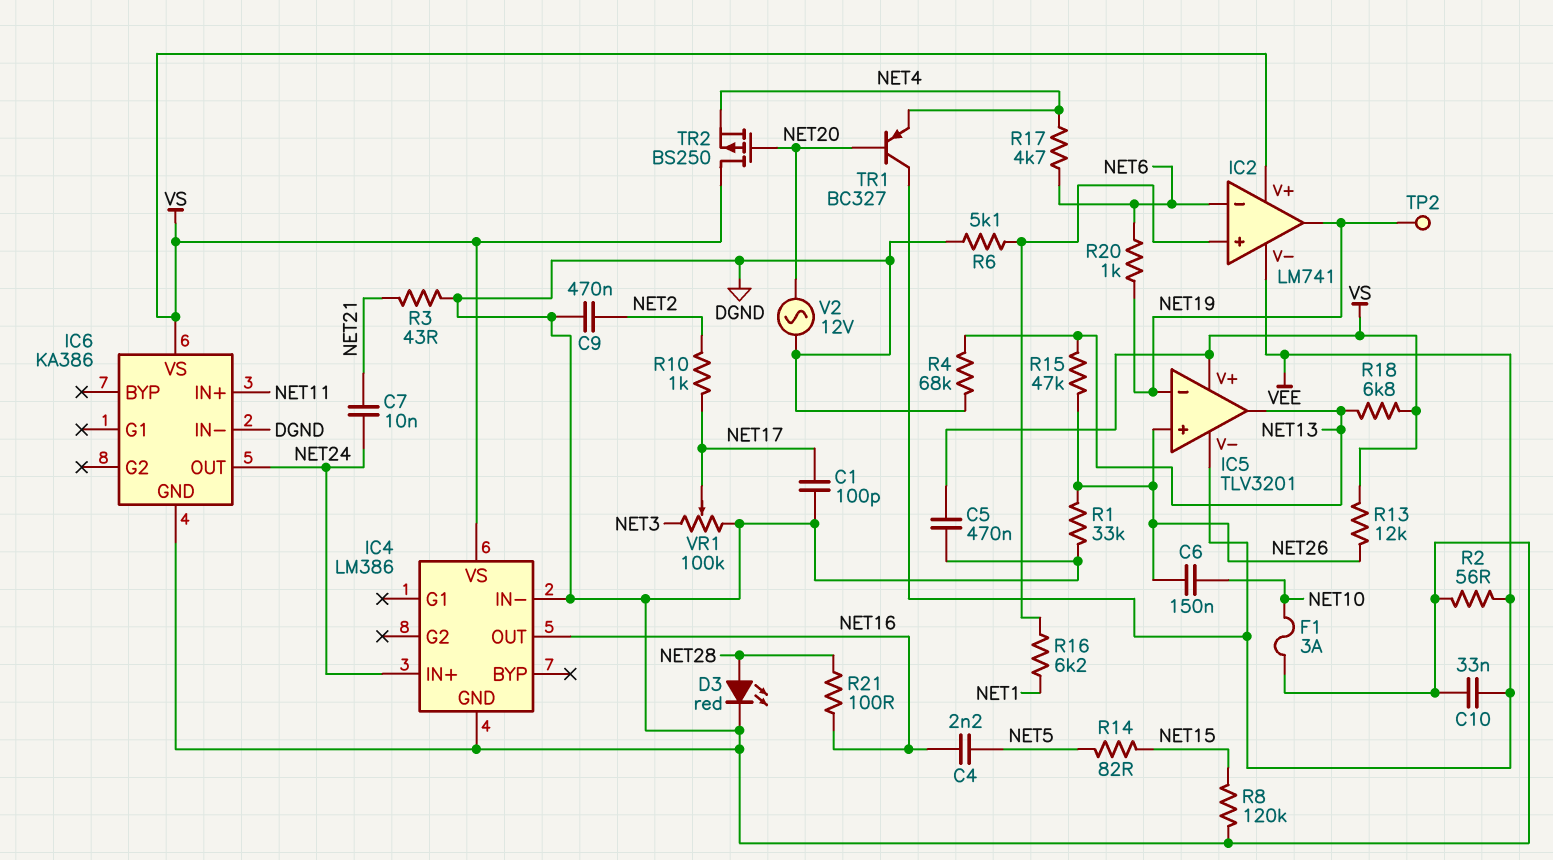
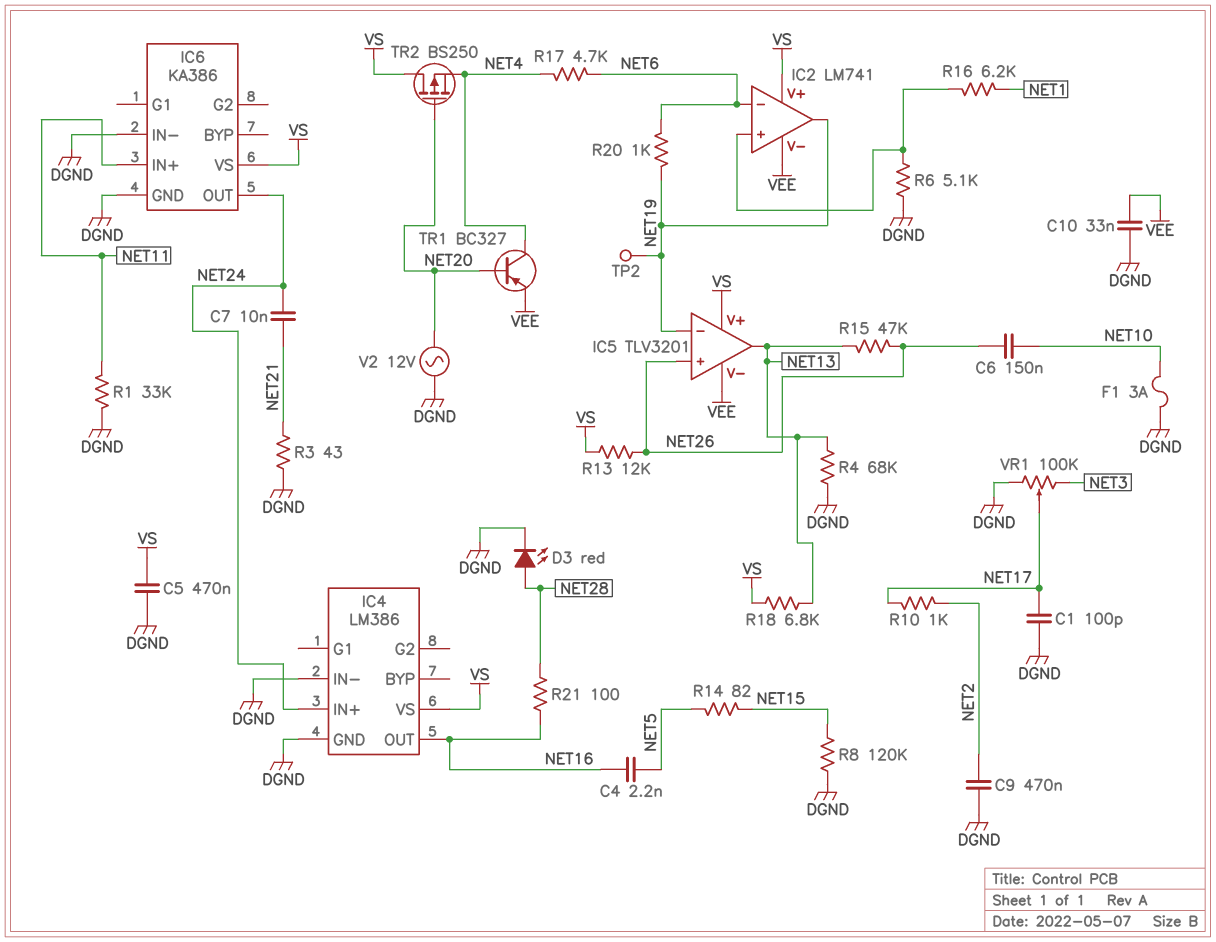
R1: 33k (DGND, NET26) -> 33k (DGND, NET11)
R2: 56 (DGND, VEE) -> none
TR1: PNP BC327 (B NET20, C VEE, E NET4) -> PNP BC327 (B NET20, C NET4, E VEE)

